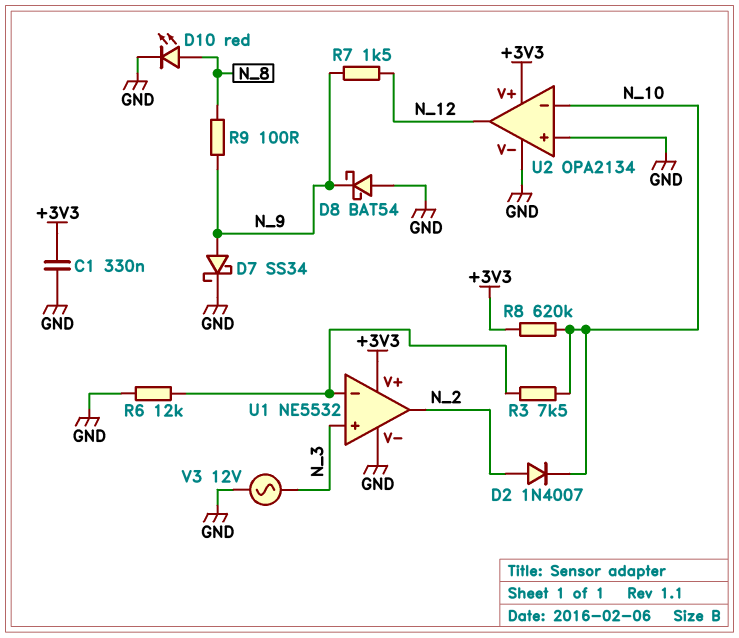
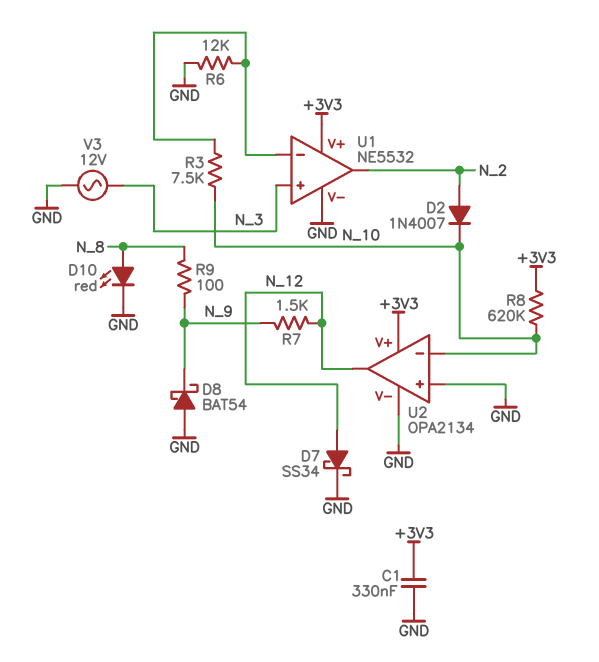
D7: schottky SS34 (A N_9, K GND) -> schottky SS34 (A N_12, K GND)

